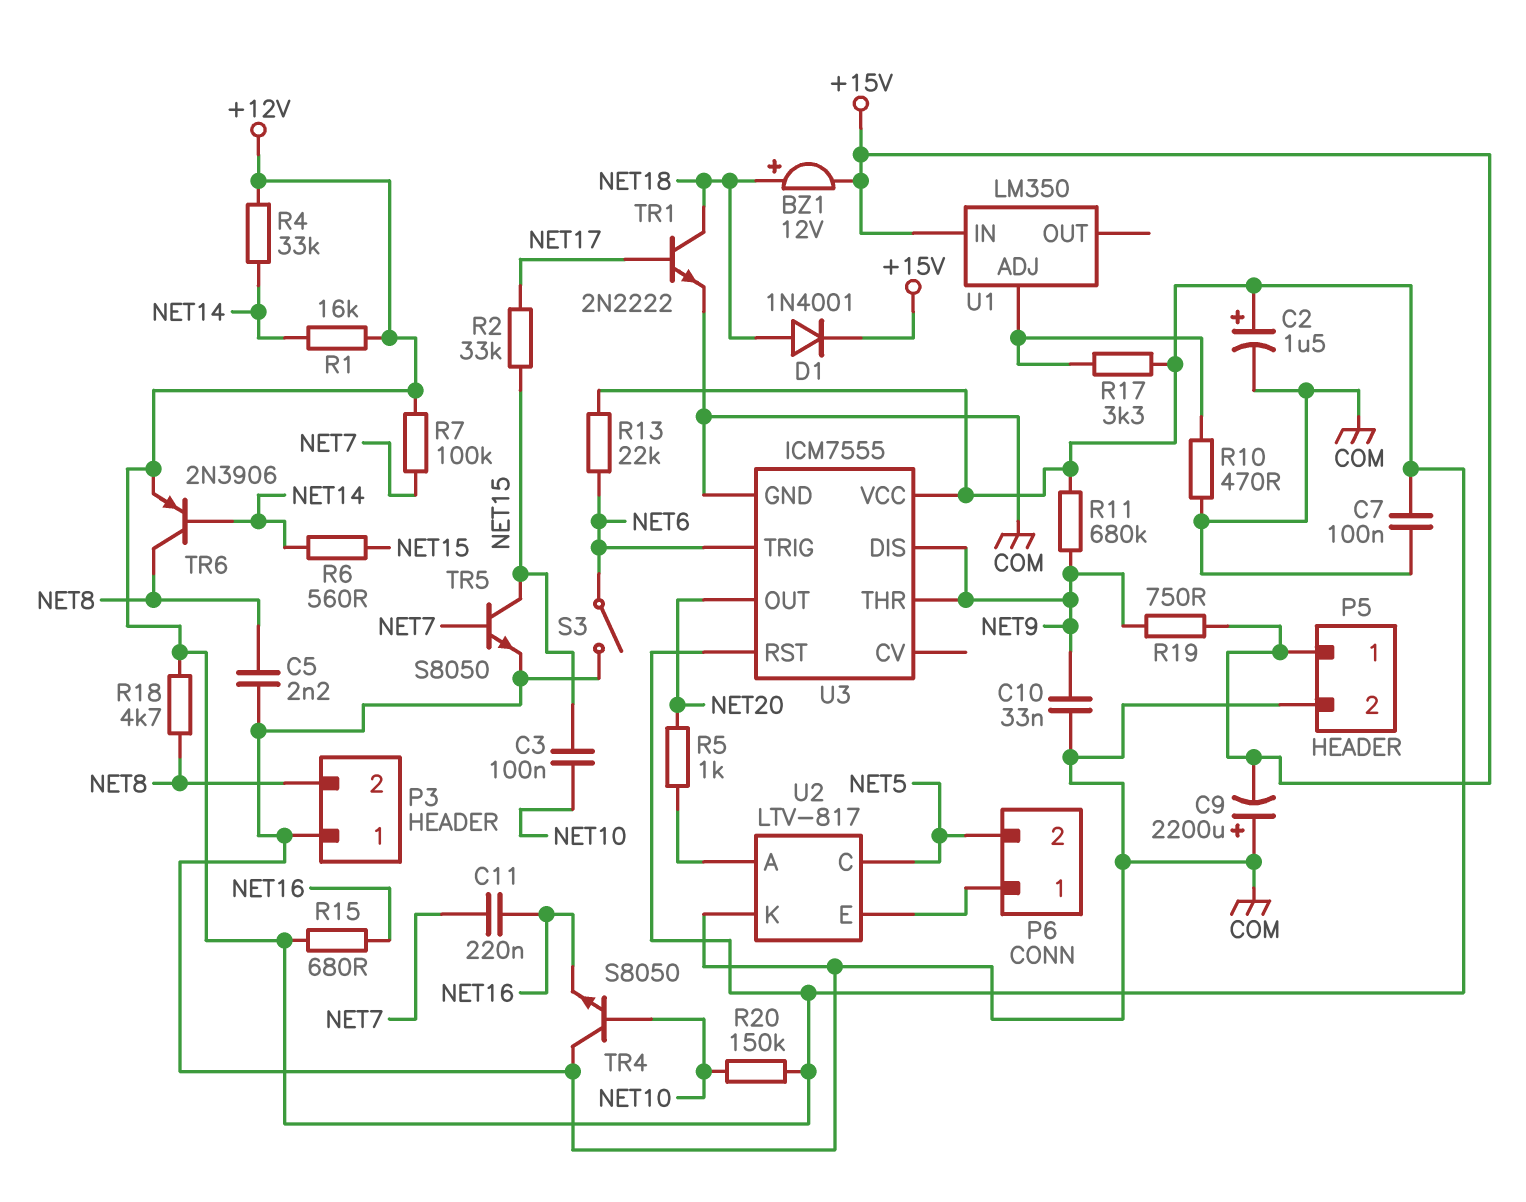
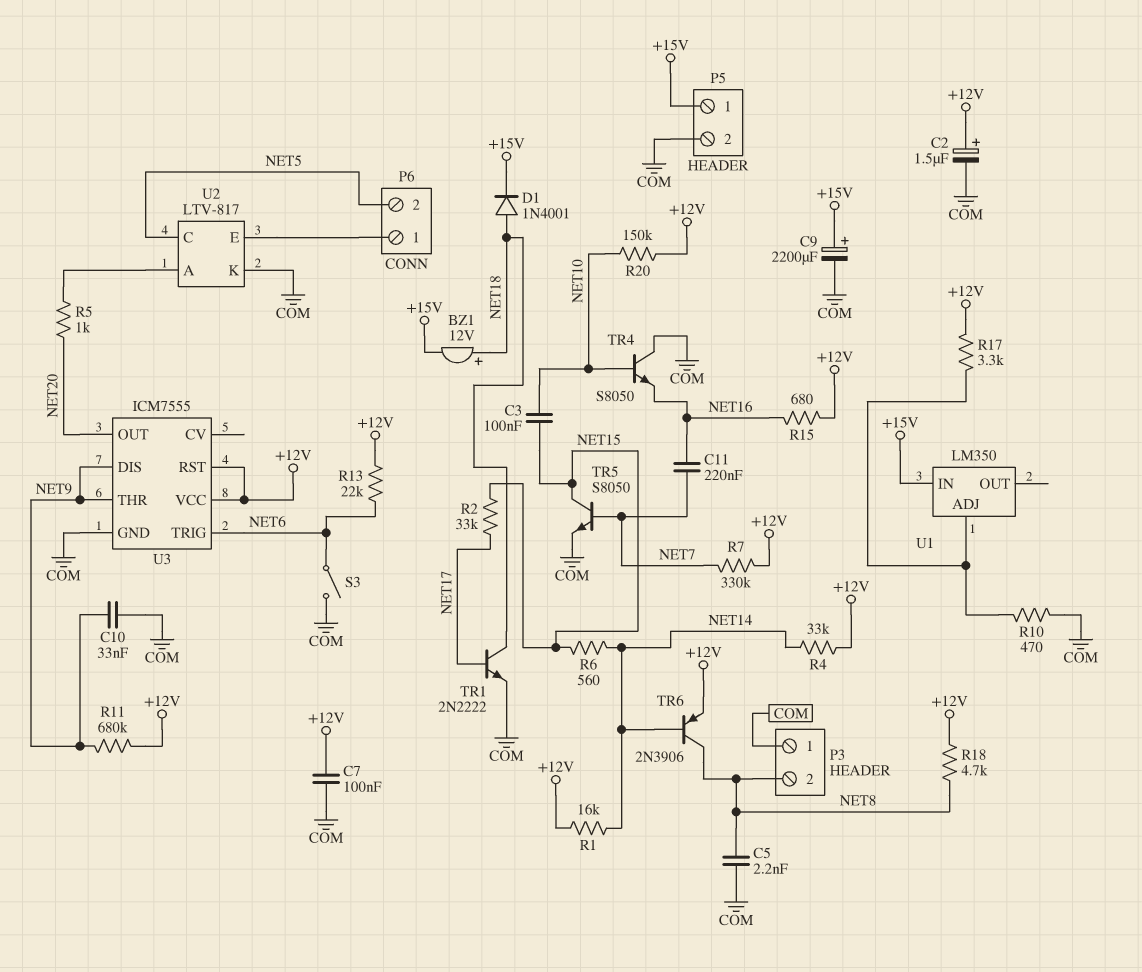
C9: 2200uF (plus COM, minus +15V) -> 2200uF (plus +15V, minus COM)
R7: 100k (+12V, NET7) -> 330k (+12V, NET7)
R19: 750 (+15V, NET9) -> none

